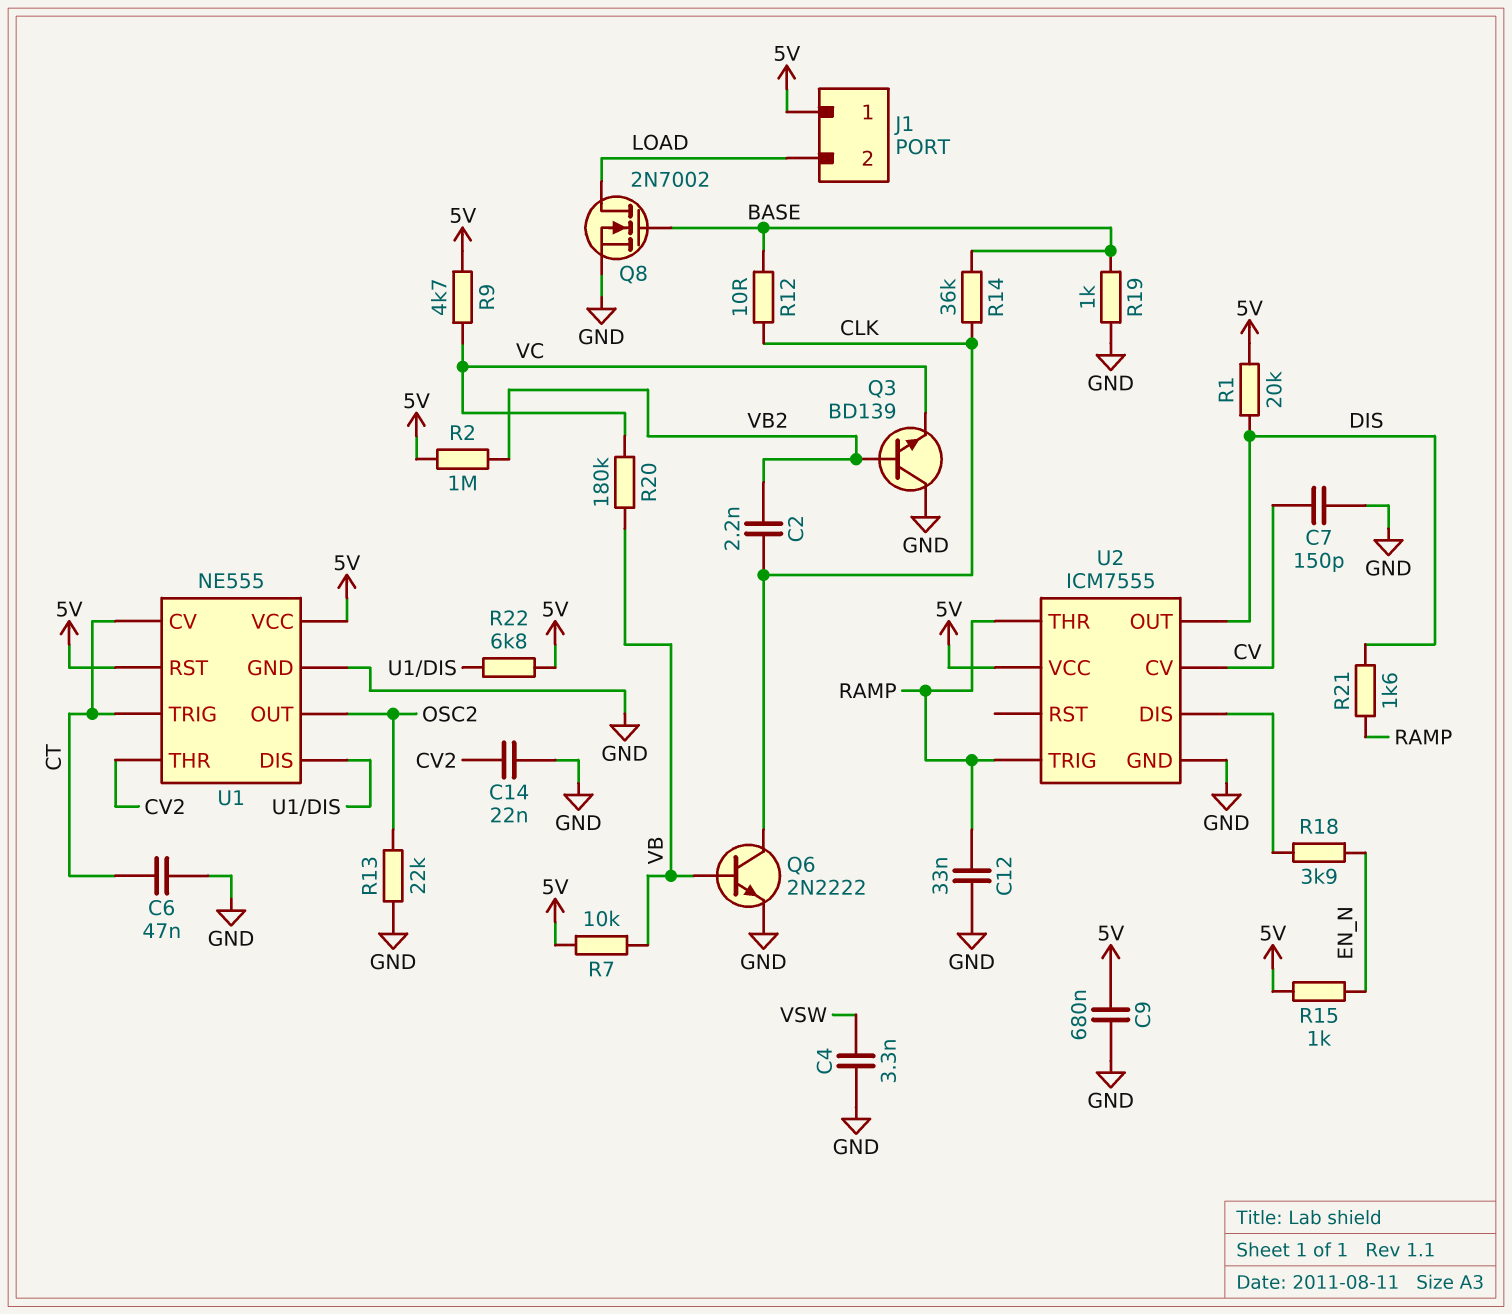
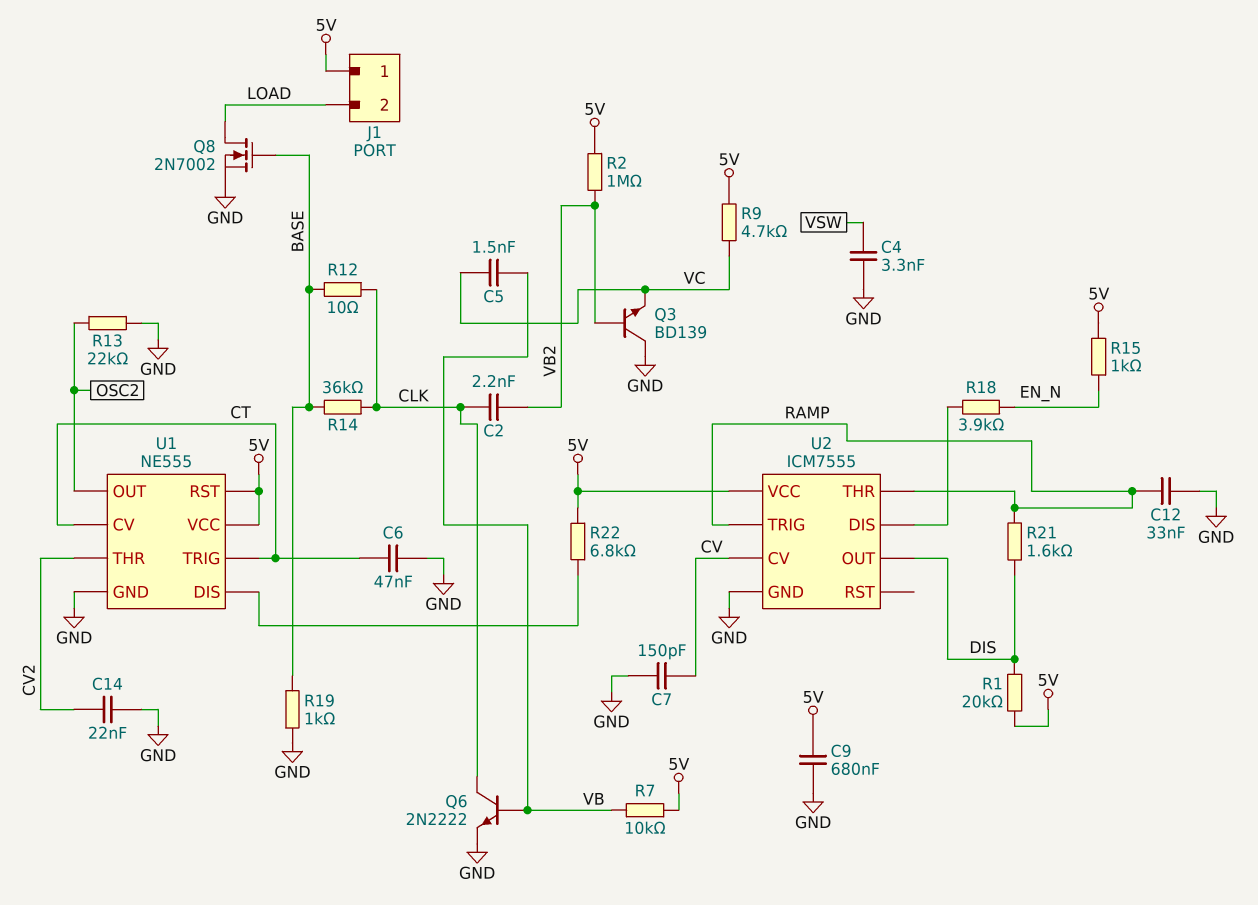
C5: none -> 1.5nF (VB, VC)
R20: 180k (VB, VC) -> none

